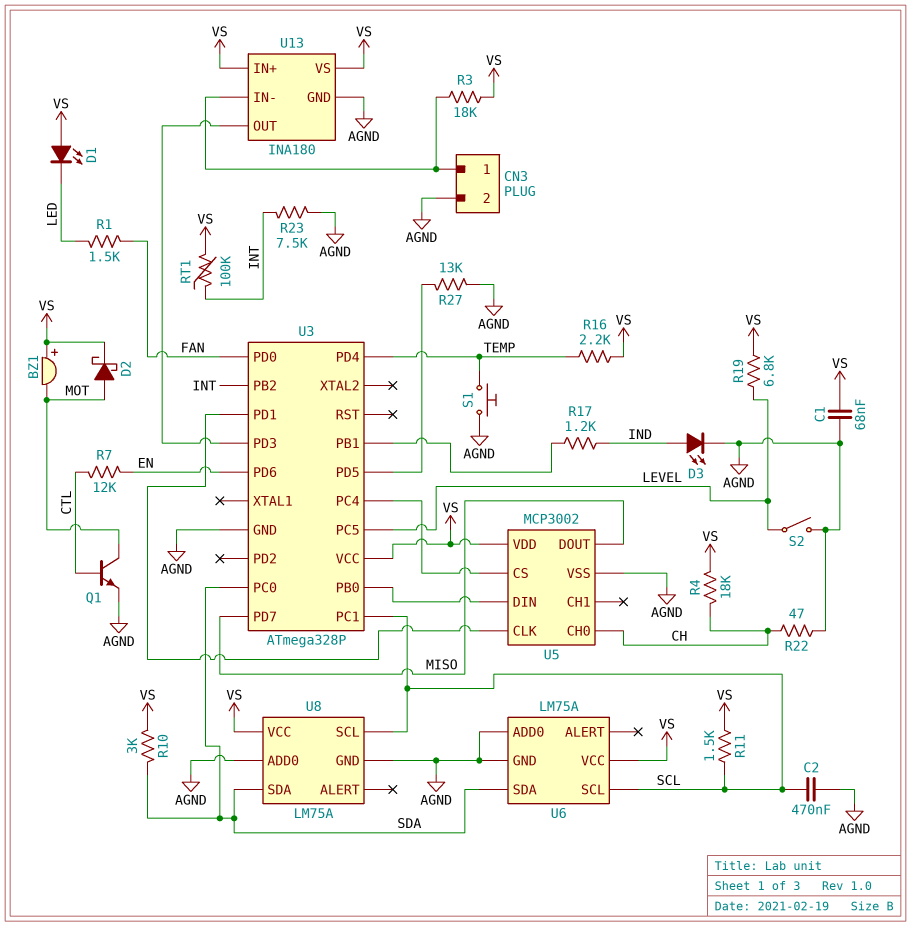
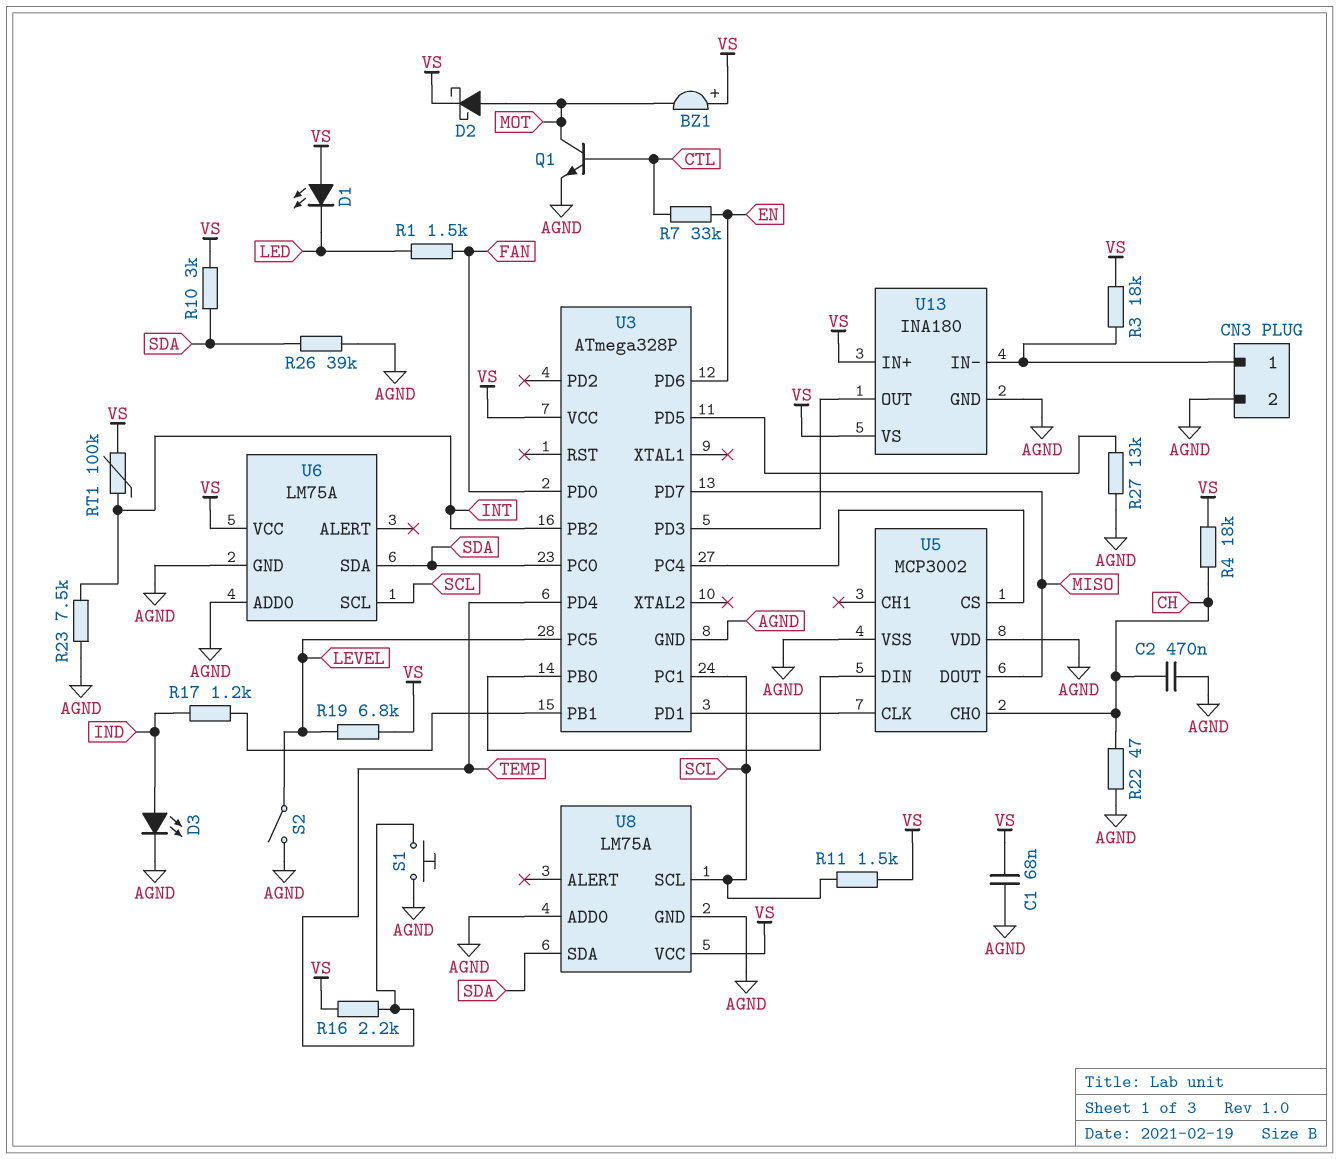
C2: 470nF (AGND, SCL) -> 470nF (AGND, CH)
R7: 12k (CTL, EN) -> 33k (CTL, EN)
R26: none -> 39k (AGND, SDA)
U5 pin VDD: VS -> AGND

